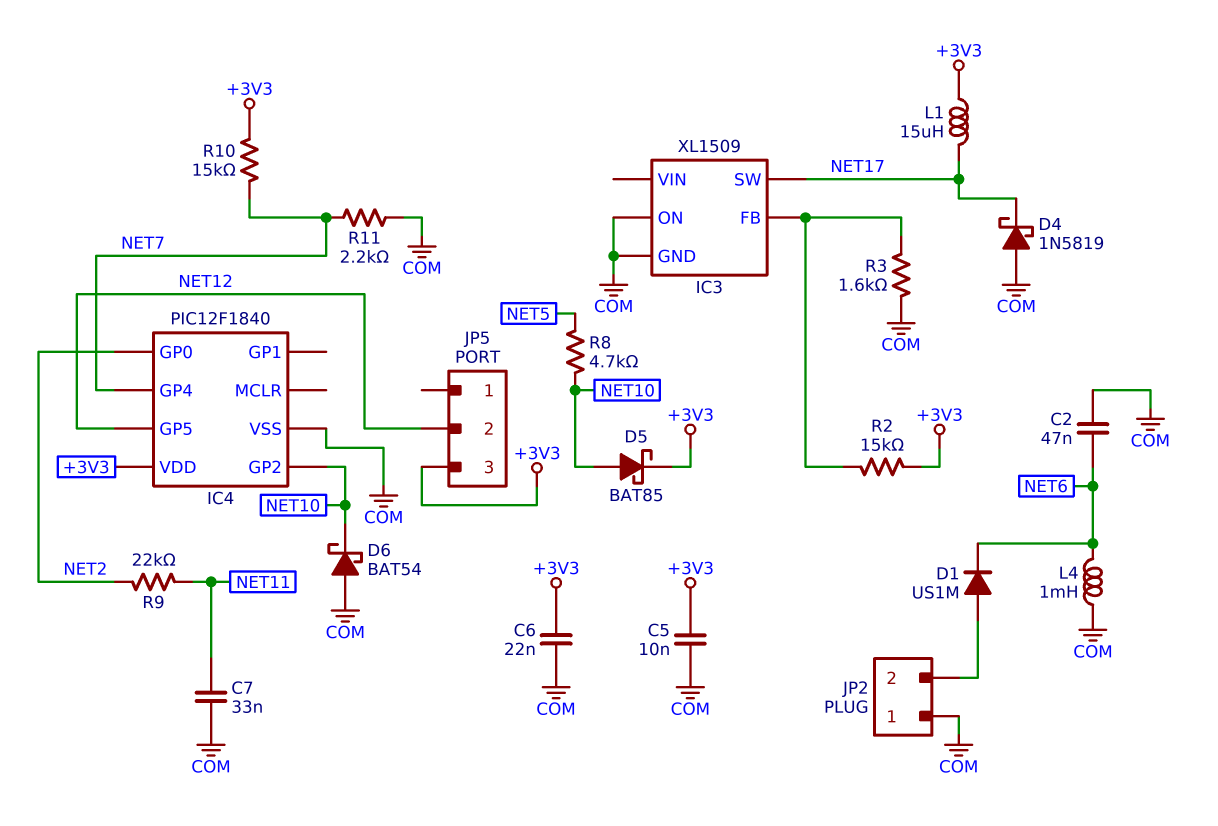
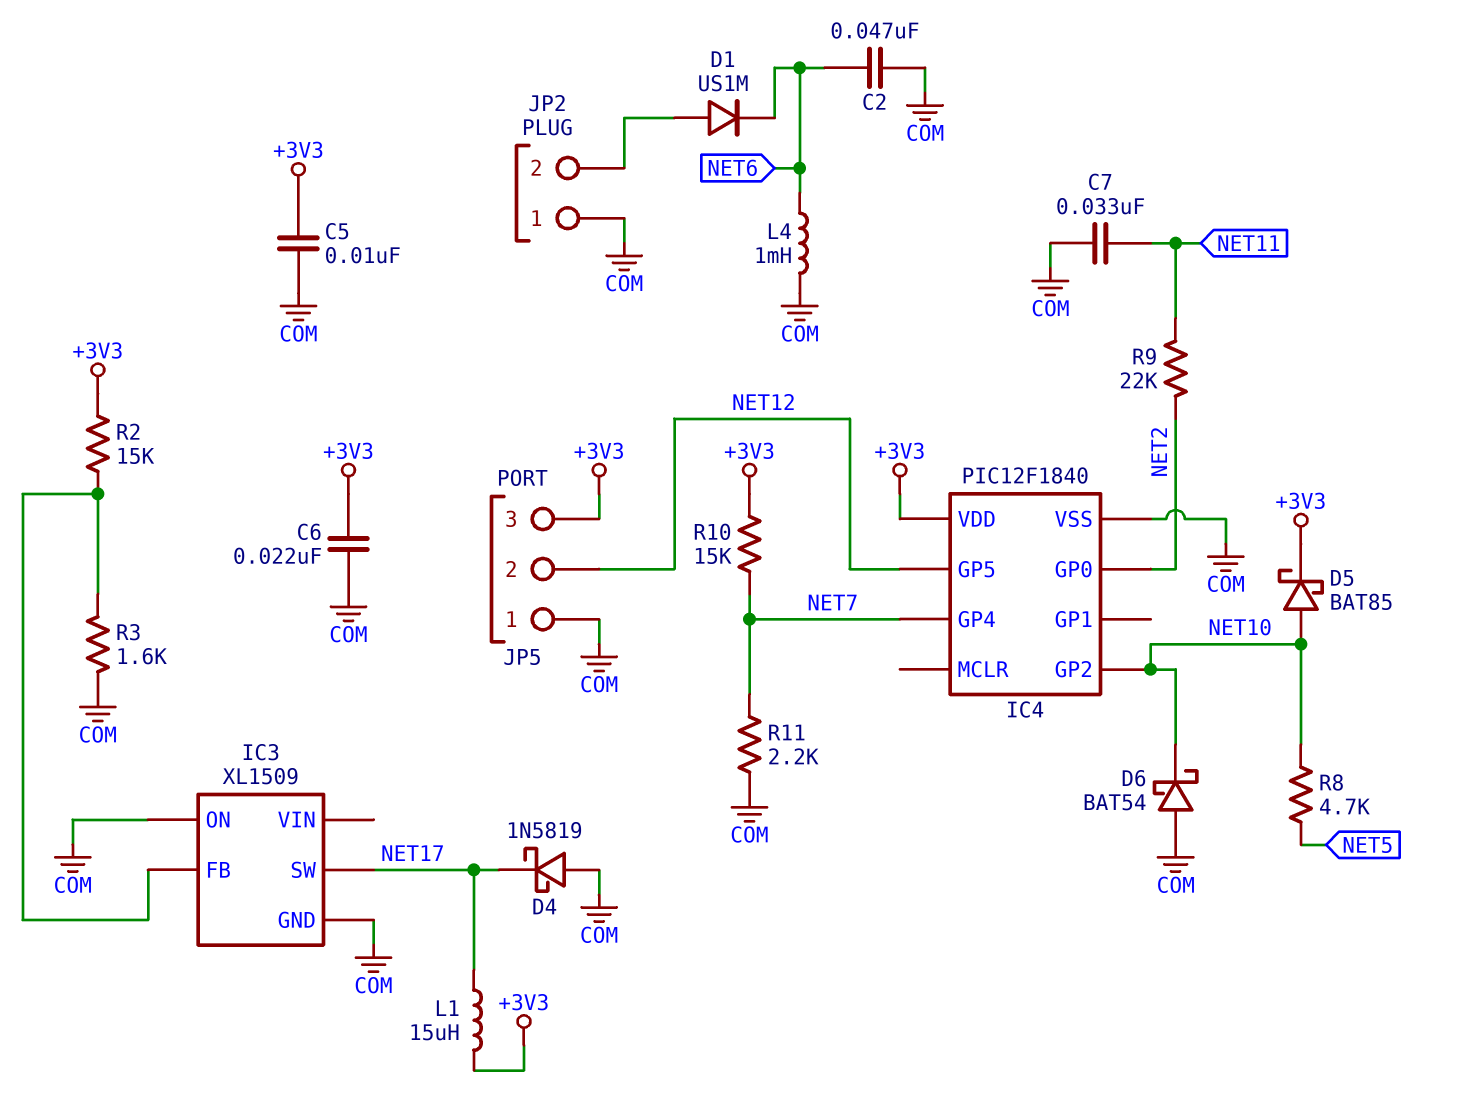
JP5 pin 1: none -> COM

